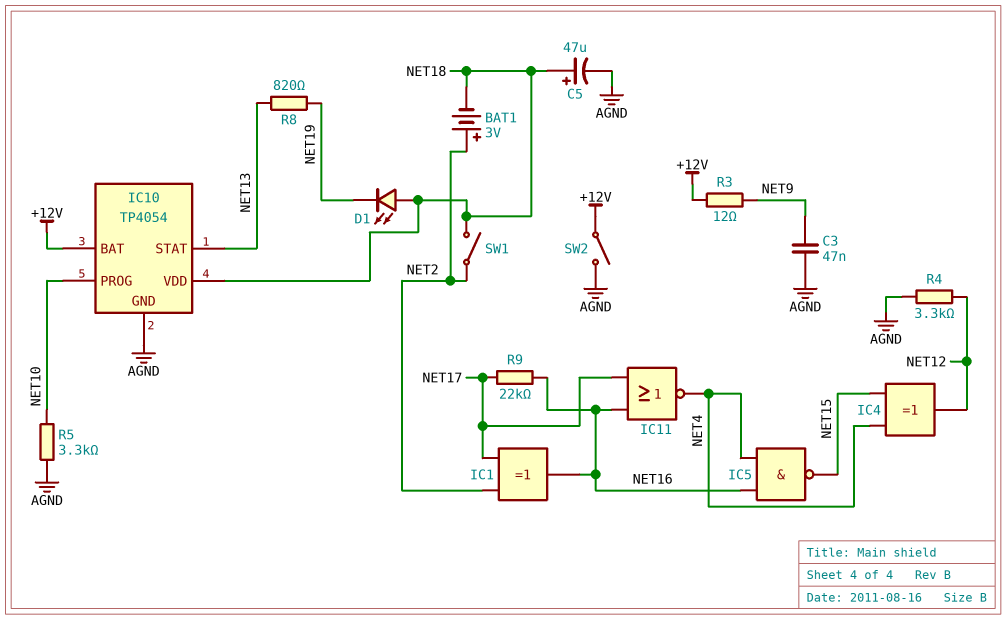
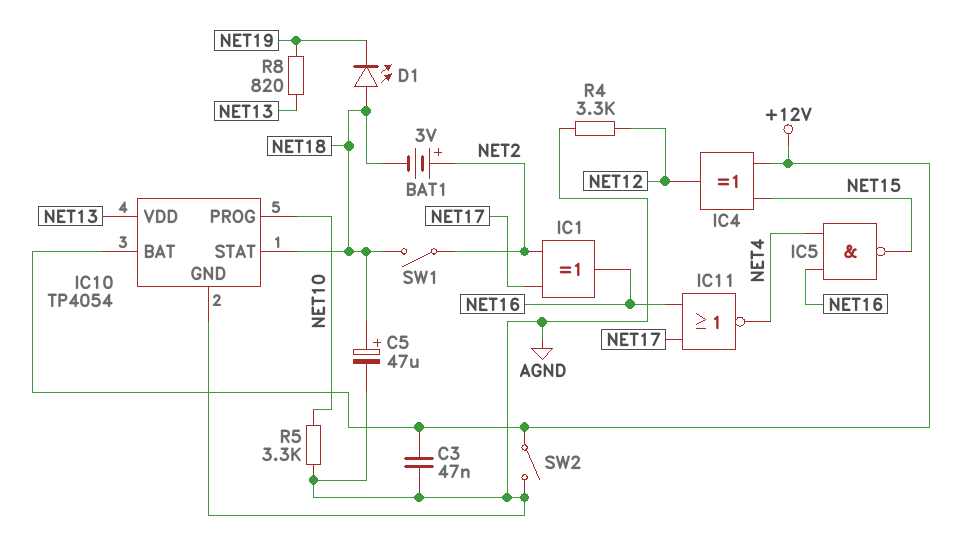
C3: 47nF (AGND, NET9) -> 47nF (+12V, AGND)
IC4: XOR (in NET4, in NET15, out NET12) -> XOR (in +12V, in NET15, out NET12)
IC10 pin STAT: NET13 -> NET18
IC10 pin VDD: NET18 -> NET13
R3: 12 (+12V, NET9) -> none
R9: 22k (NET16, NET17) -> none

